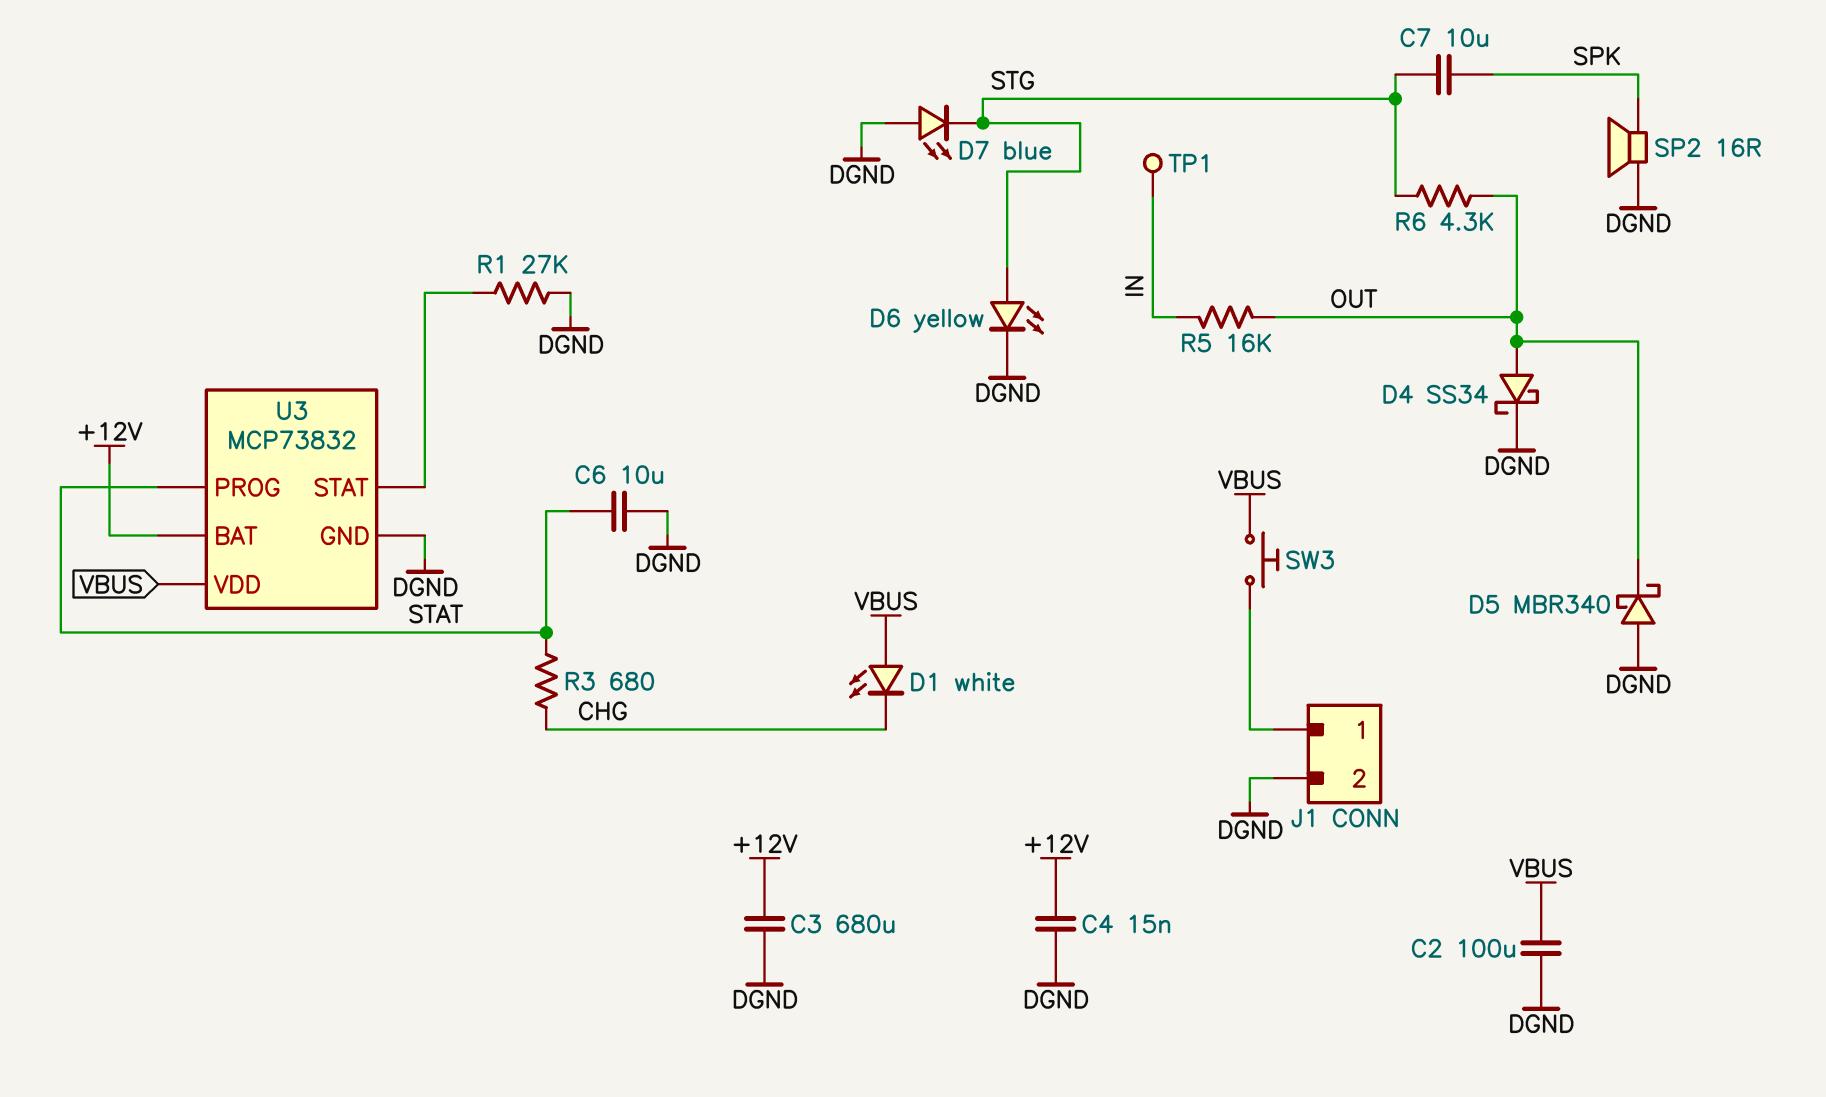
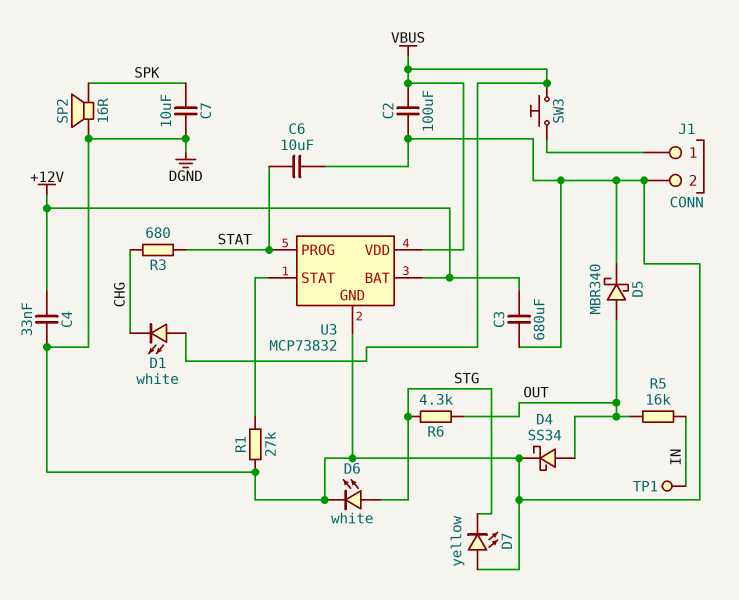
C4: 15nF (+12V, DGND) -> 33nF (+12V, DGND)
C7: 10uF (SPK, STG) -> 10uF (DGND, SPK)
D5: schottky MBR340 (A DGND, K OUT) -> schottky MBR340 (A OUT, K DGND)
D6: LED yellow (A STG, K DGND) -> LED white (A STG, K DGND)
D7: LED blue (A DGND, K STG) -> LED yellow (A DGND, K STG)

